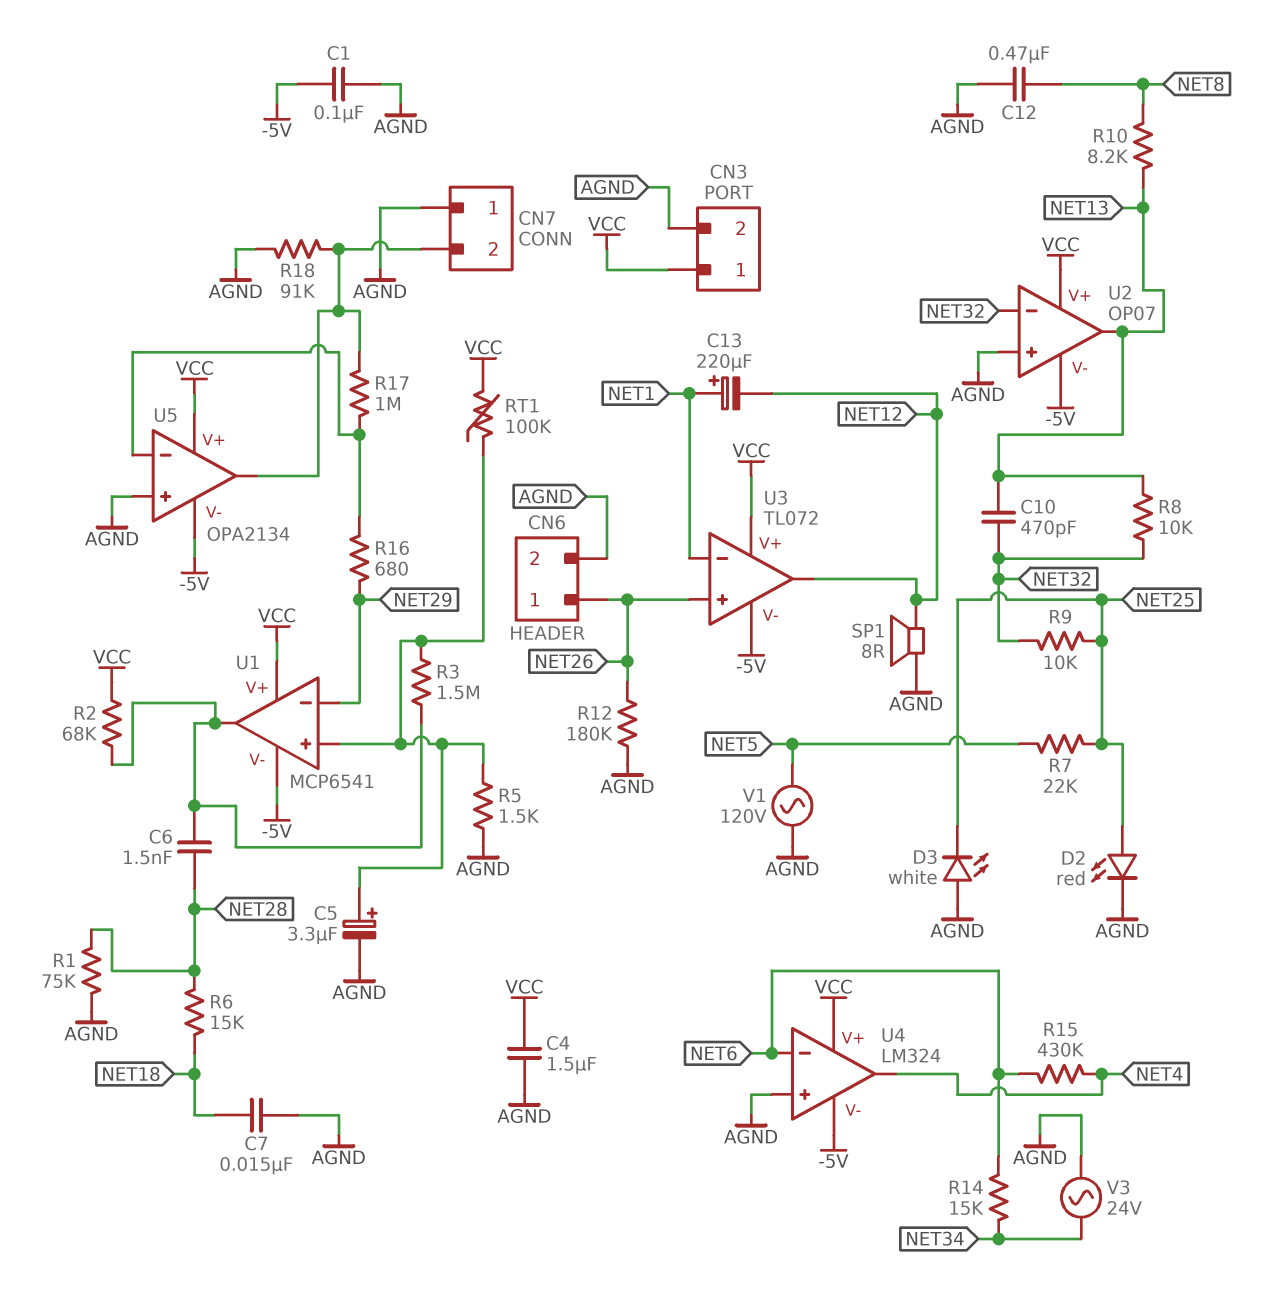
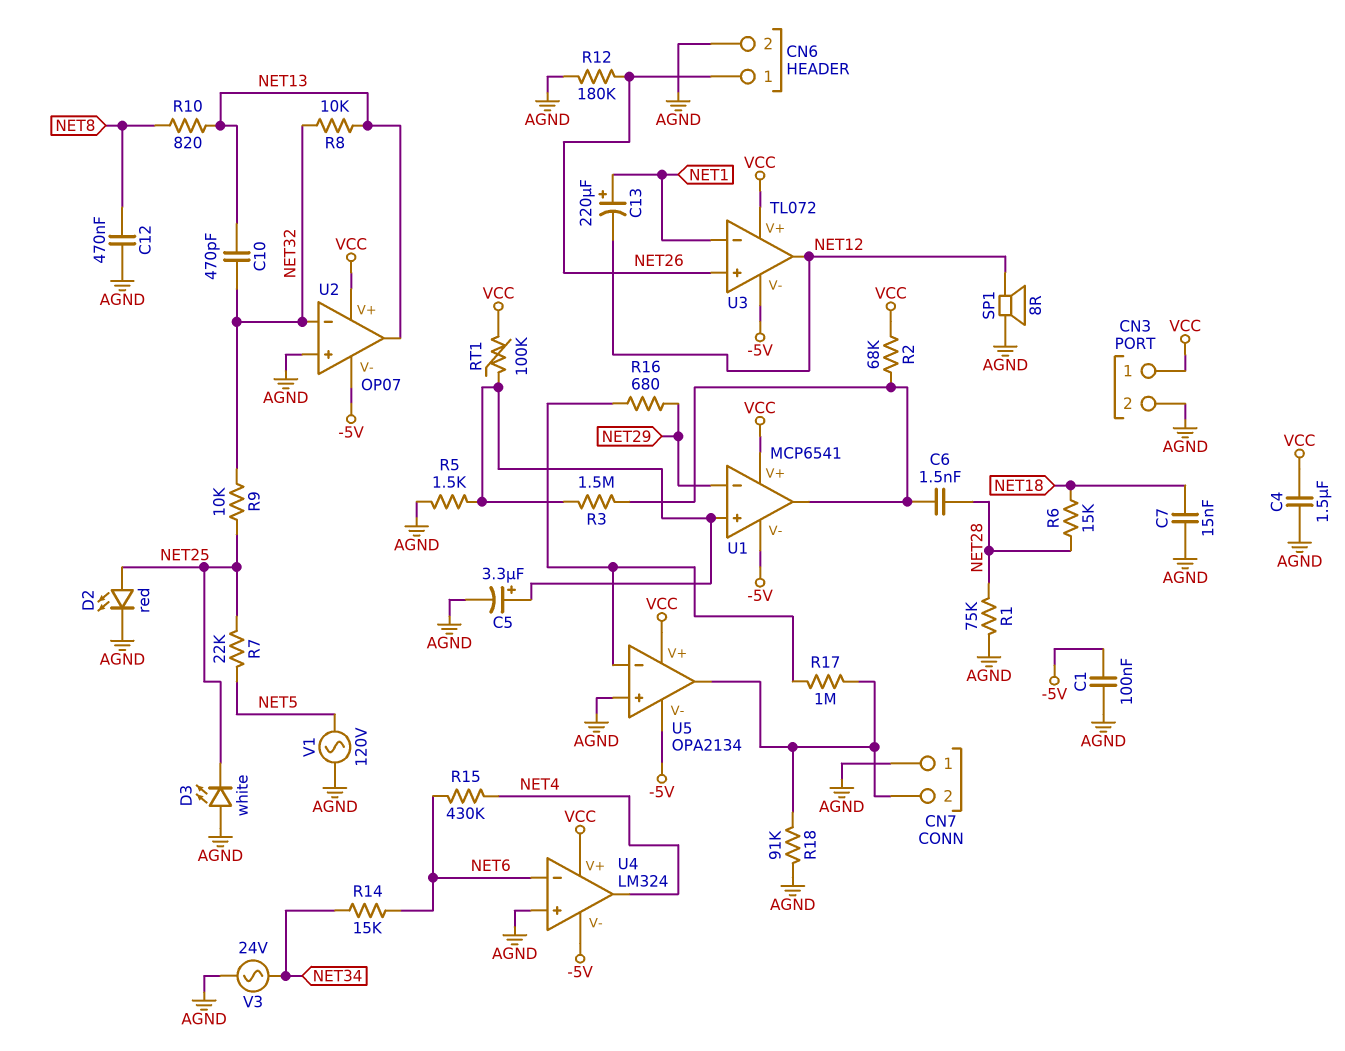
R10: 8.2k (NET8, NET13) -> 820 (NET8, NET13)

